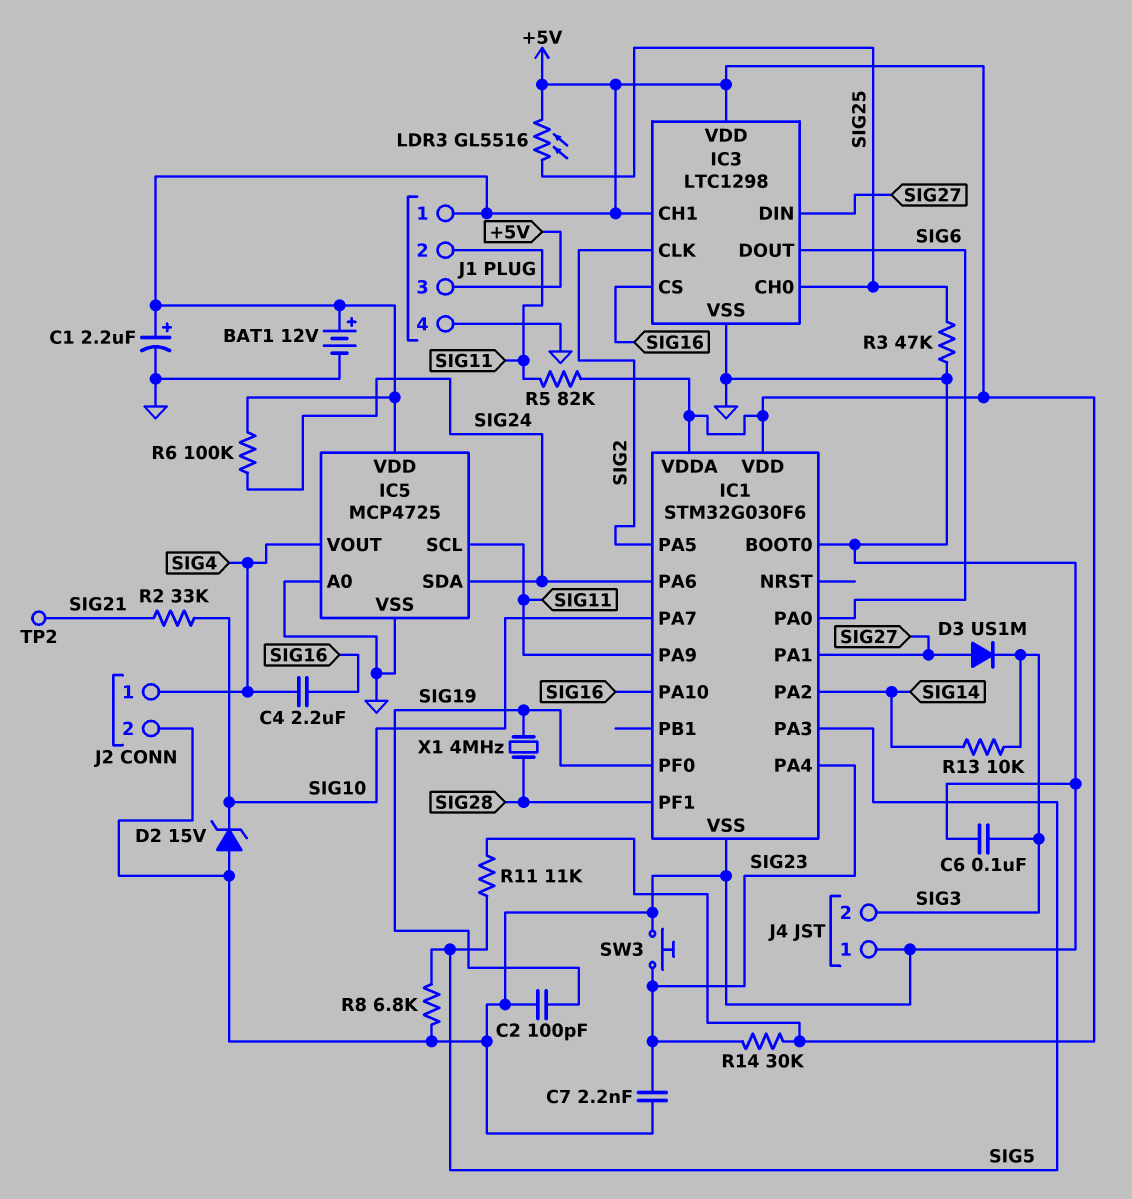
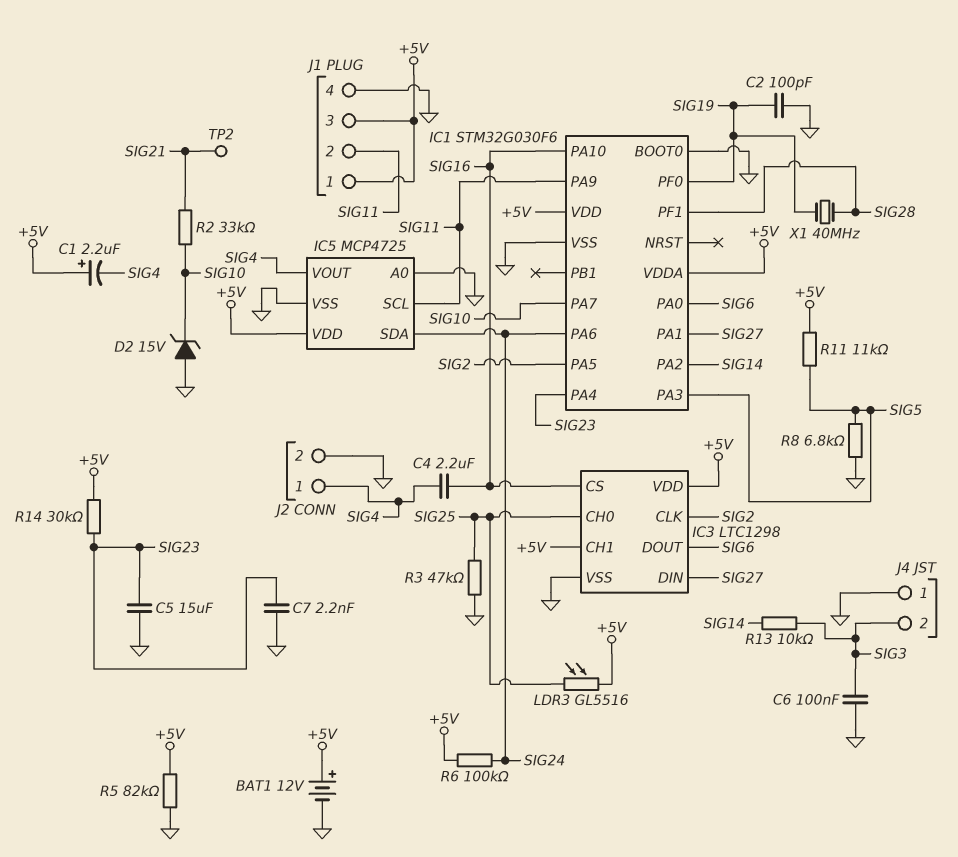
C1: 2.2uF (plus +5V, minus GND) -> 2.2uF (plus +5V, minus SIG4)
C5: none -> 15uF (GND, SIG23)
D3: diode US1M (A SIG27, K SIG3) -> none
R5: 82k (+5V, SIG11) -> 82k (+5V, GND)
SW3: button (GND, SIG23) -> none
X1: 4MHz (SIG19, SIG28) -> 40MHz (SIG19, SIG28)

